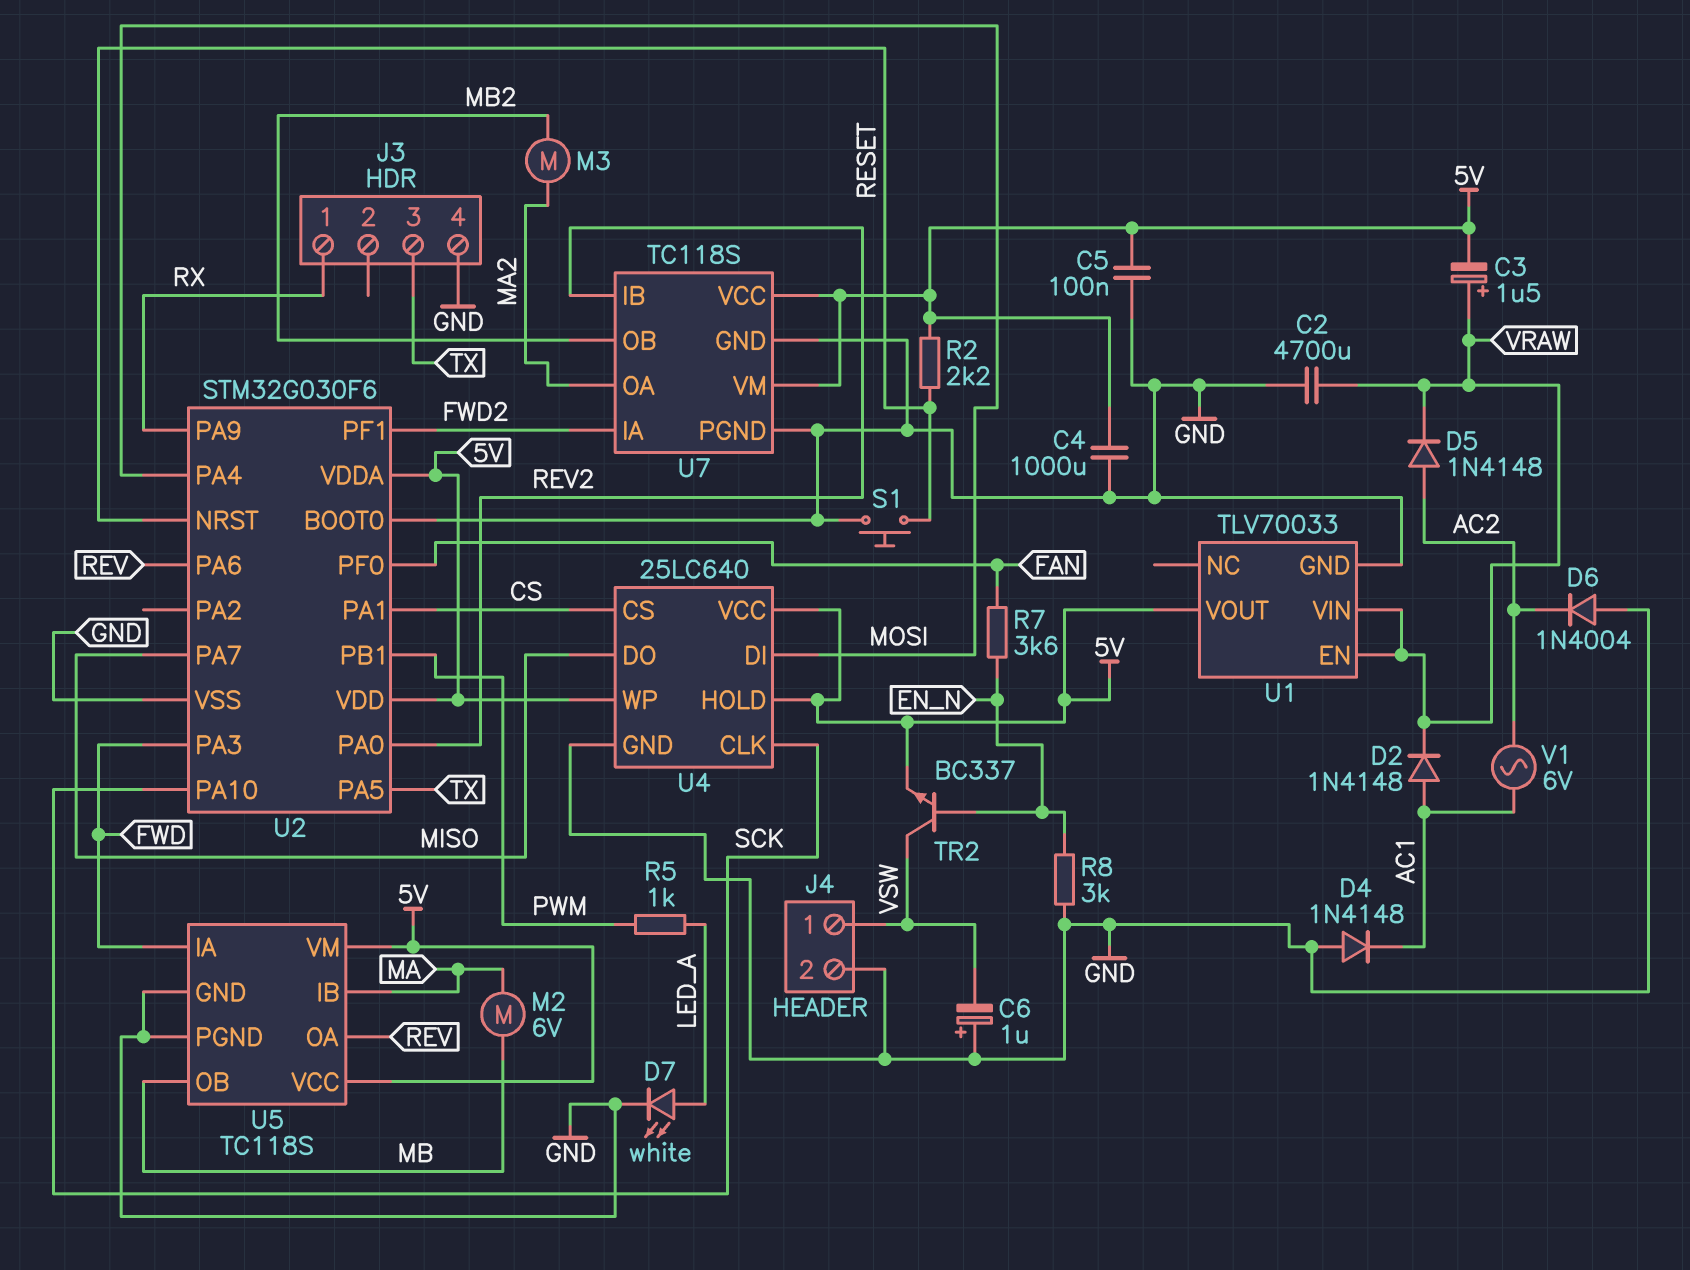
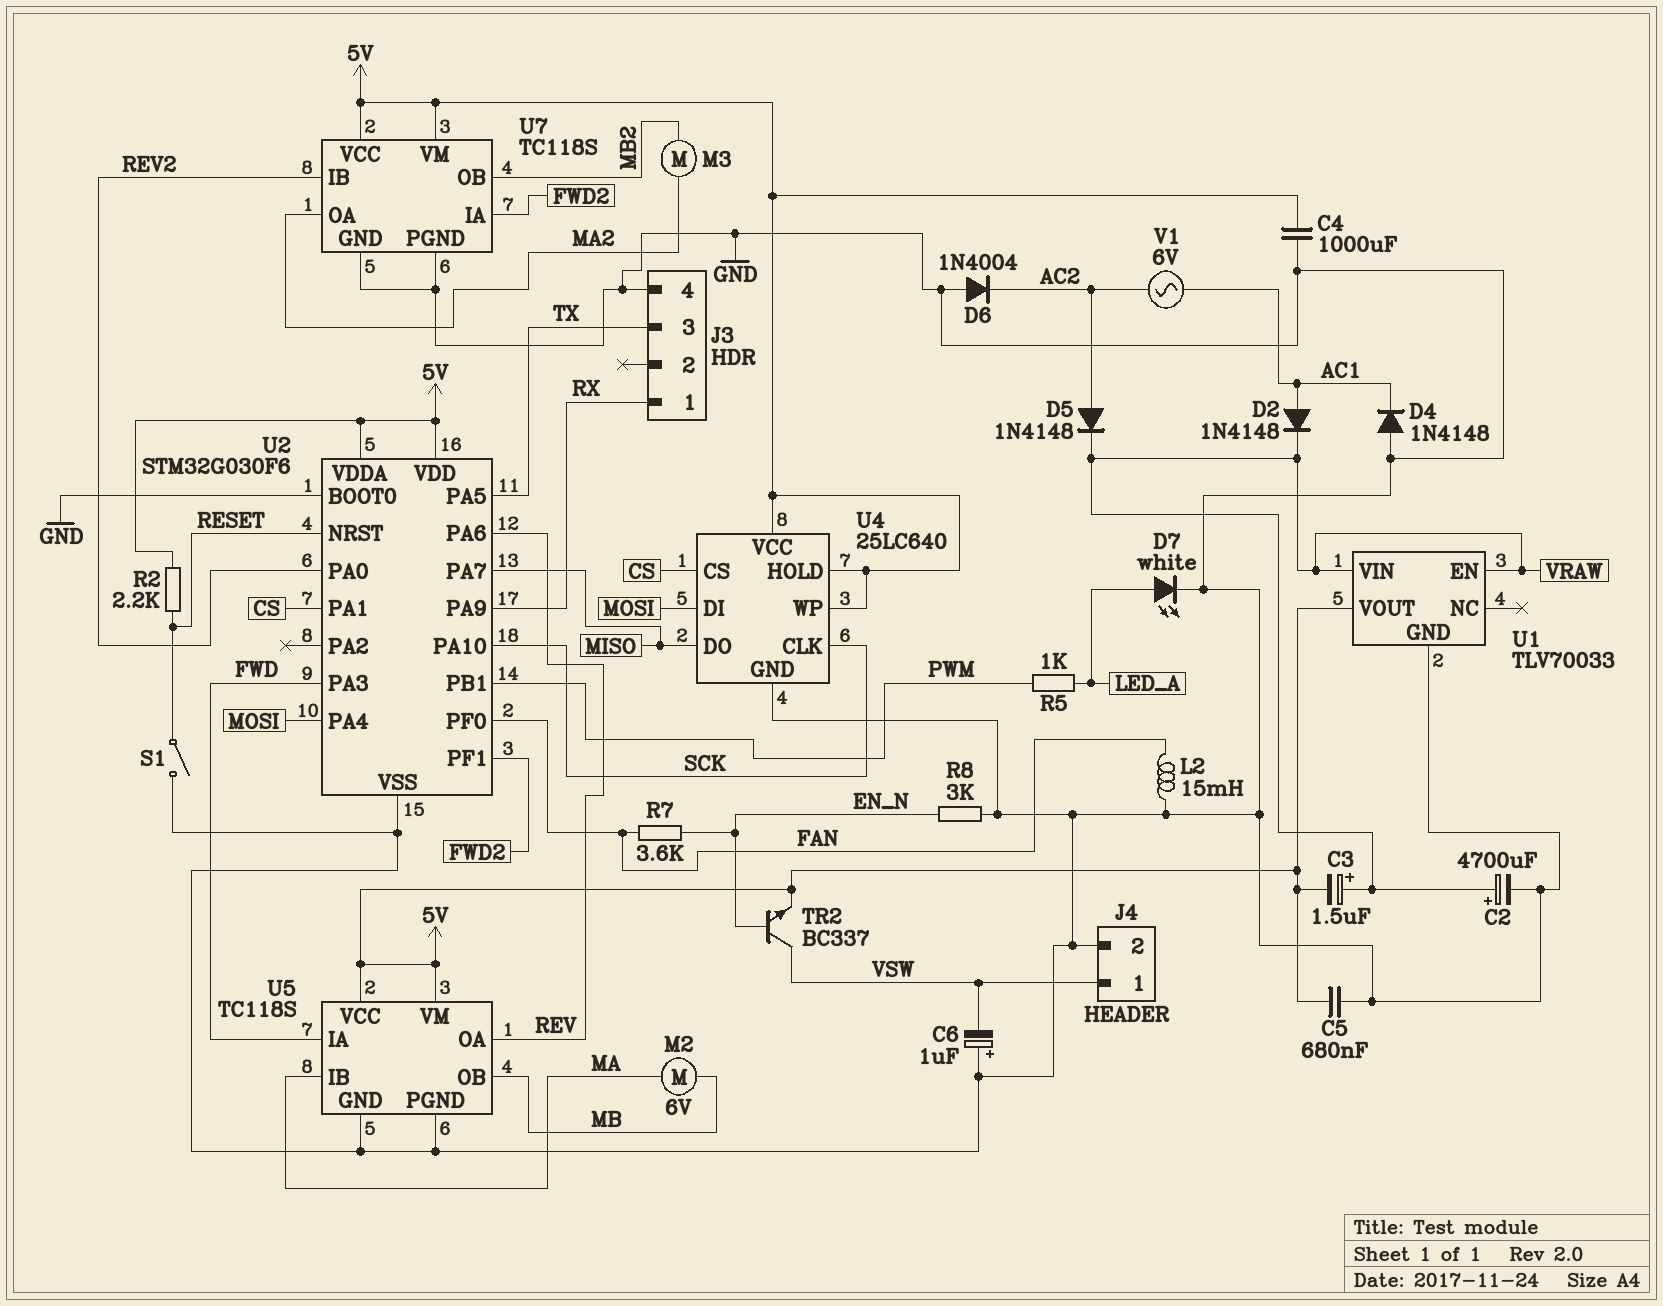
C2: 4700uF (GND, VRAW) -> 4700uF (plus VRAW, minus GND)
C5: 100nF (5V, GND) -> 680nF (5V, GND)
L2: none -> 15mH (FAN, GND)
S1: button (GND, RESET) -> switch (GND, RESET)

